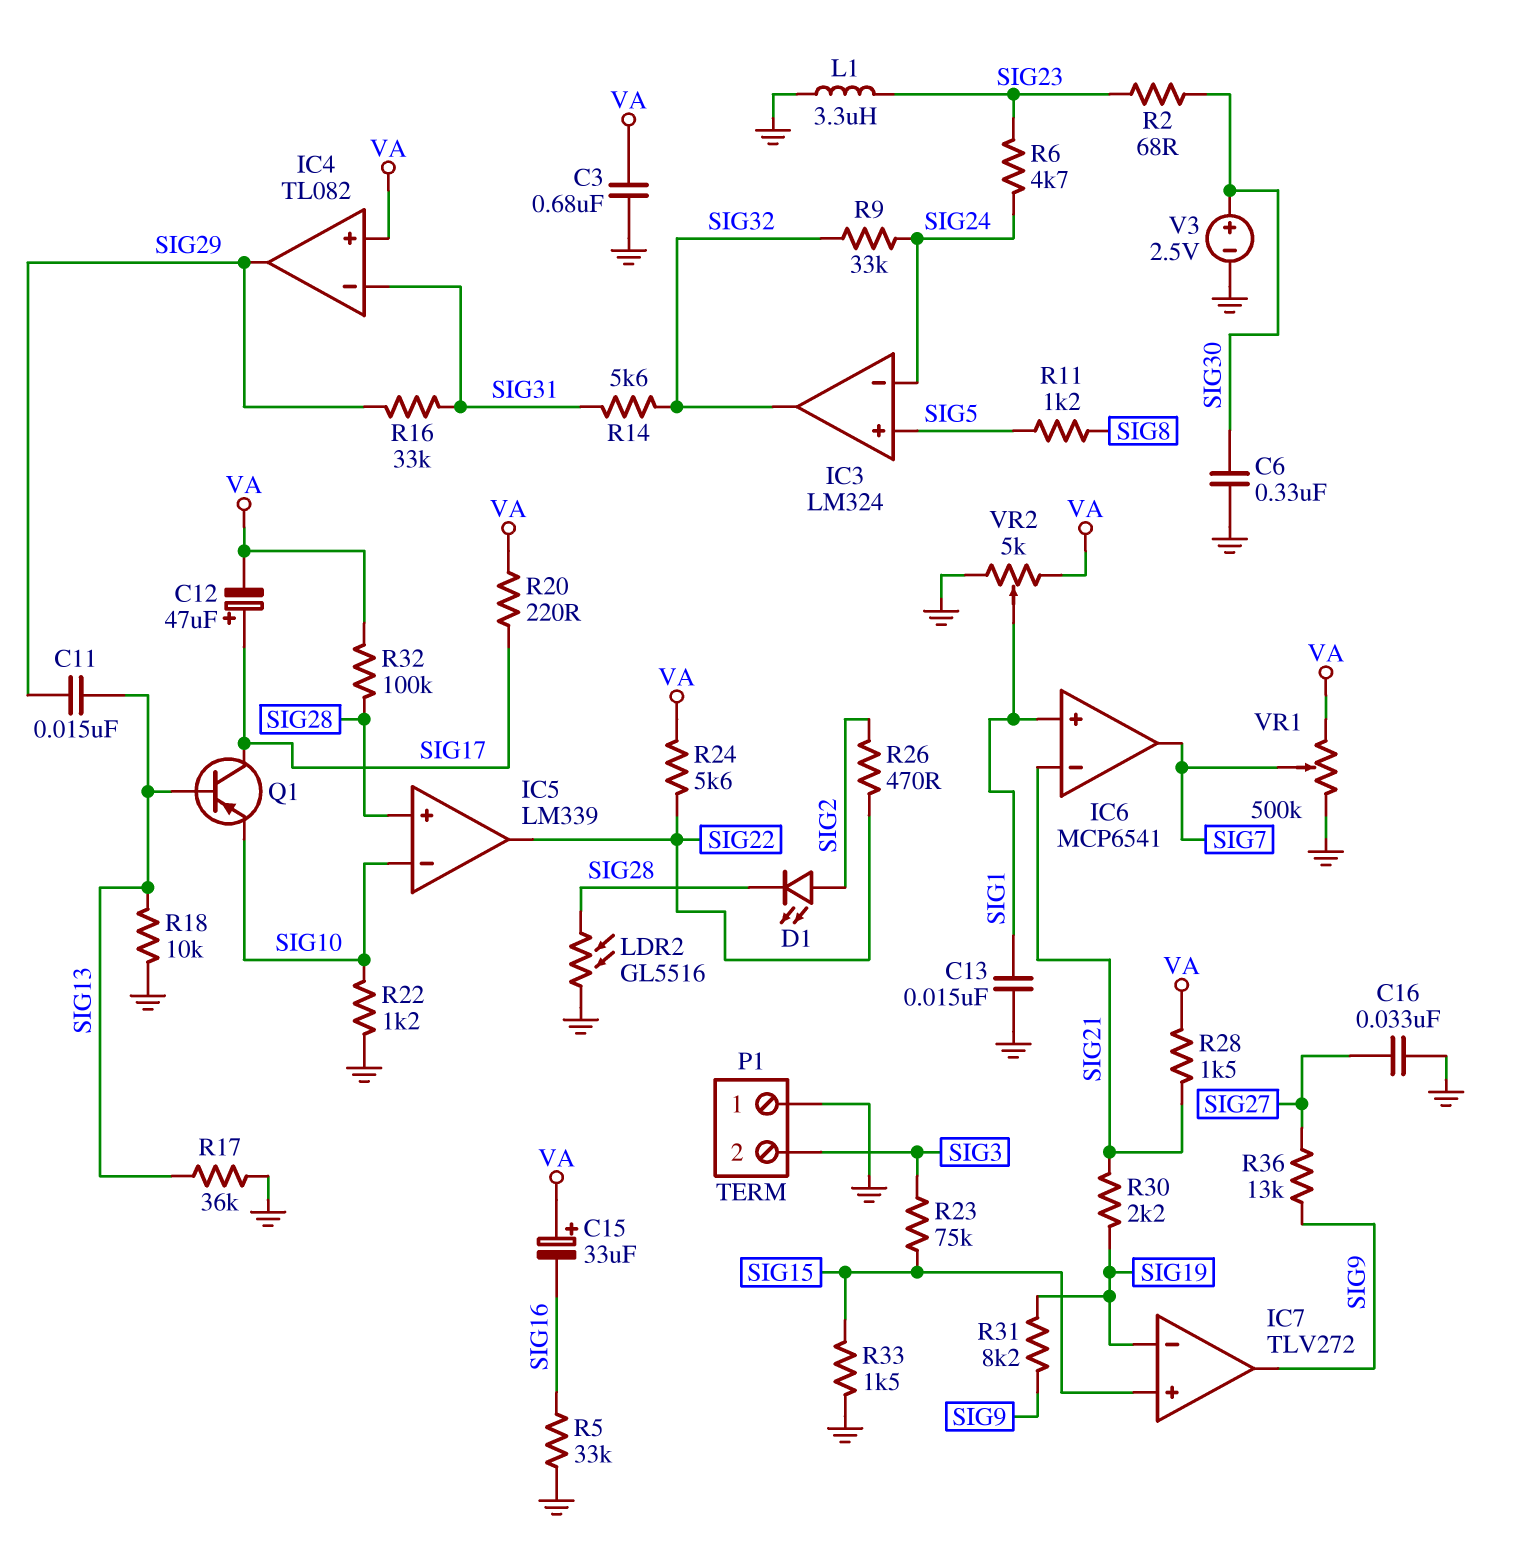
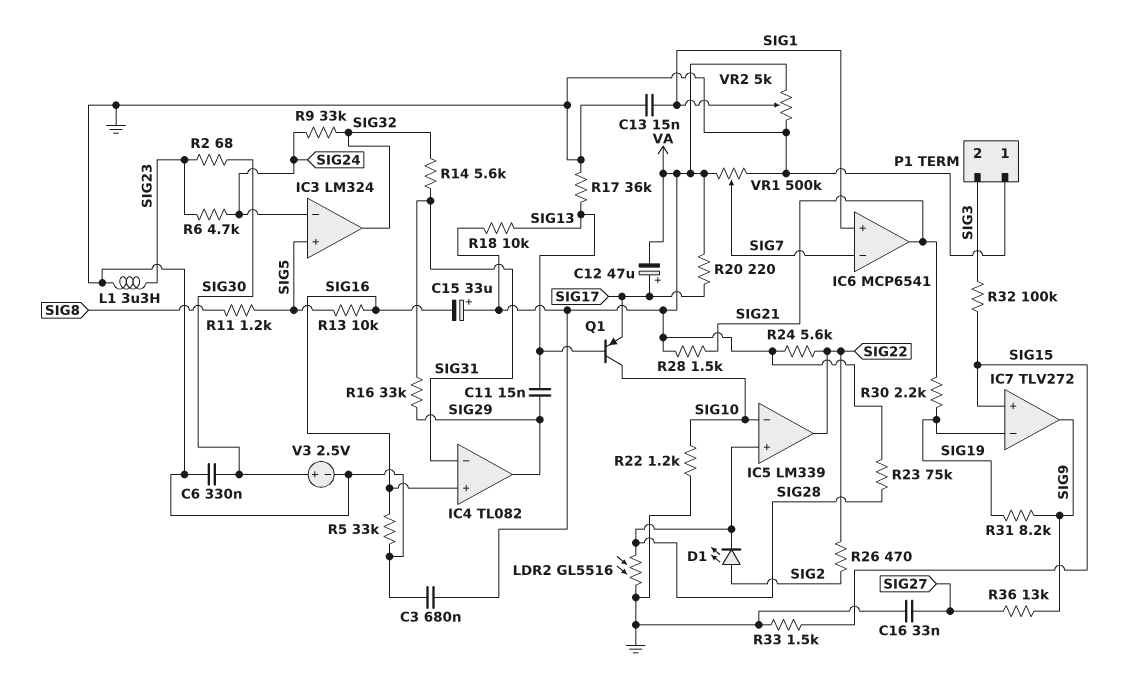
IC4 pin in+: VA -> SIG16
IC6 pin in-: SIG21 -> SIG7
IC6 pin out: SIG7 -> SIG21
Q1: PNP (B SIG13, C SIG17, E SIG10) -> PNP (B SIG13, C SIG10, E SIG17)
R13: none -> 10k (SIG5, SIG16)
R18: 10k (GND, SIG13) -> 10k (SIG13, VA)
R23: 75k (SIG3, SIG15) -> 75k (SIG28, VA)
R32: 100k (SIG28, VA) -> 100k (SIG3, SIG15)

